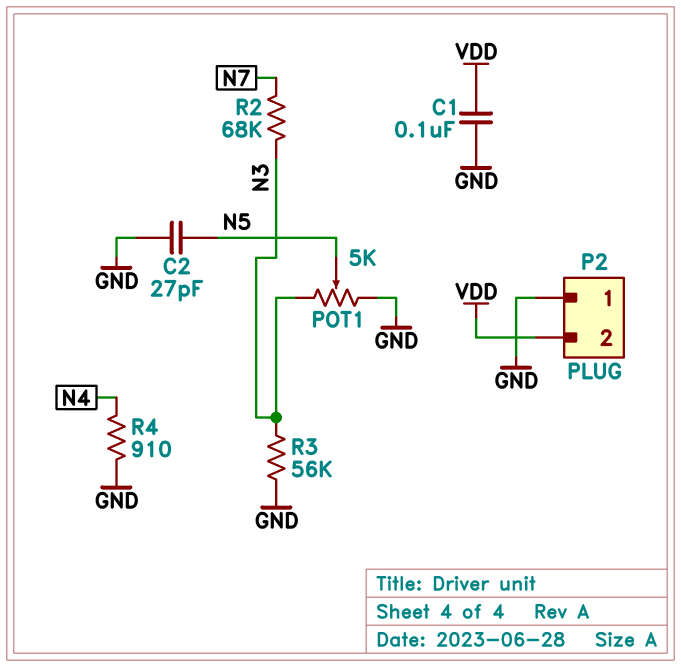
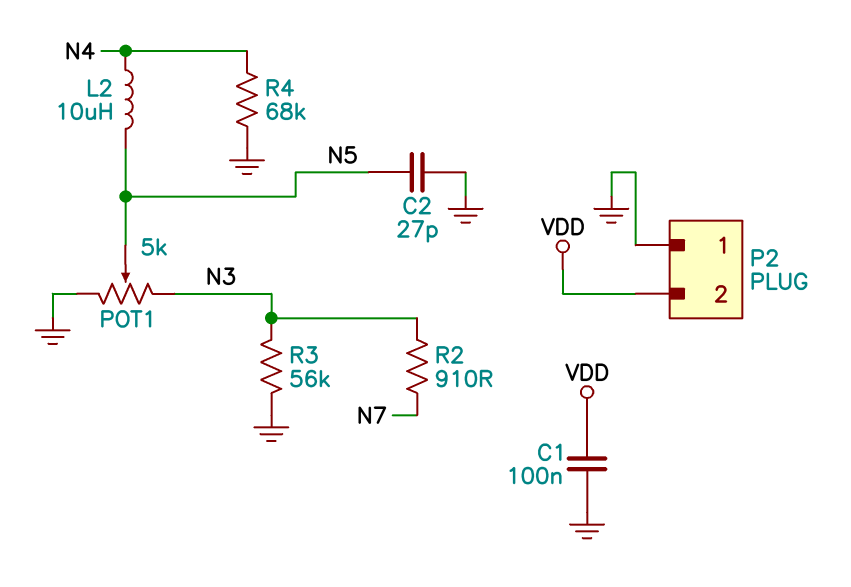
L2: none -> 10uH (N4, N5)
R2: 68k (N3, N7) -> 910 (N3, N7)
R4: 910 (GND, N4) -> 68k (GND, N4)

